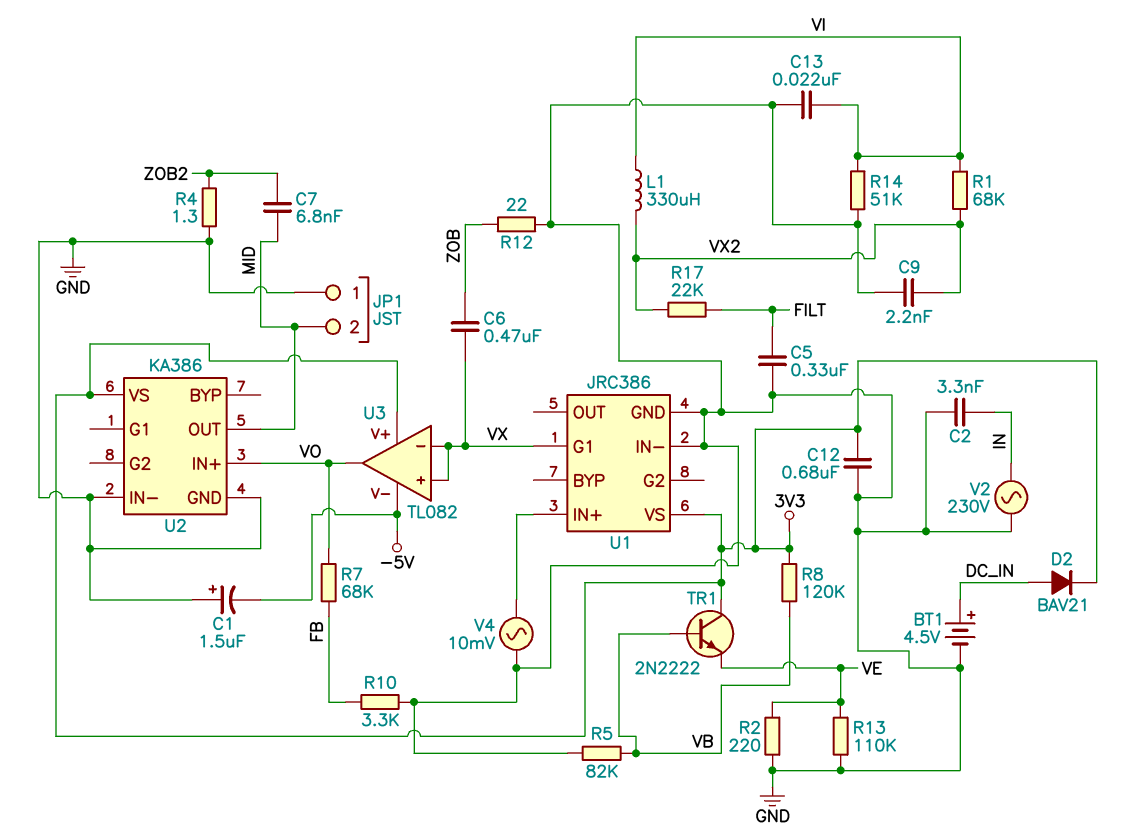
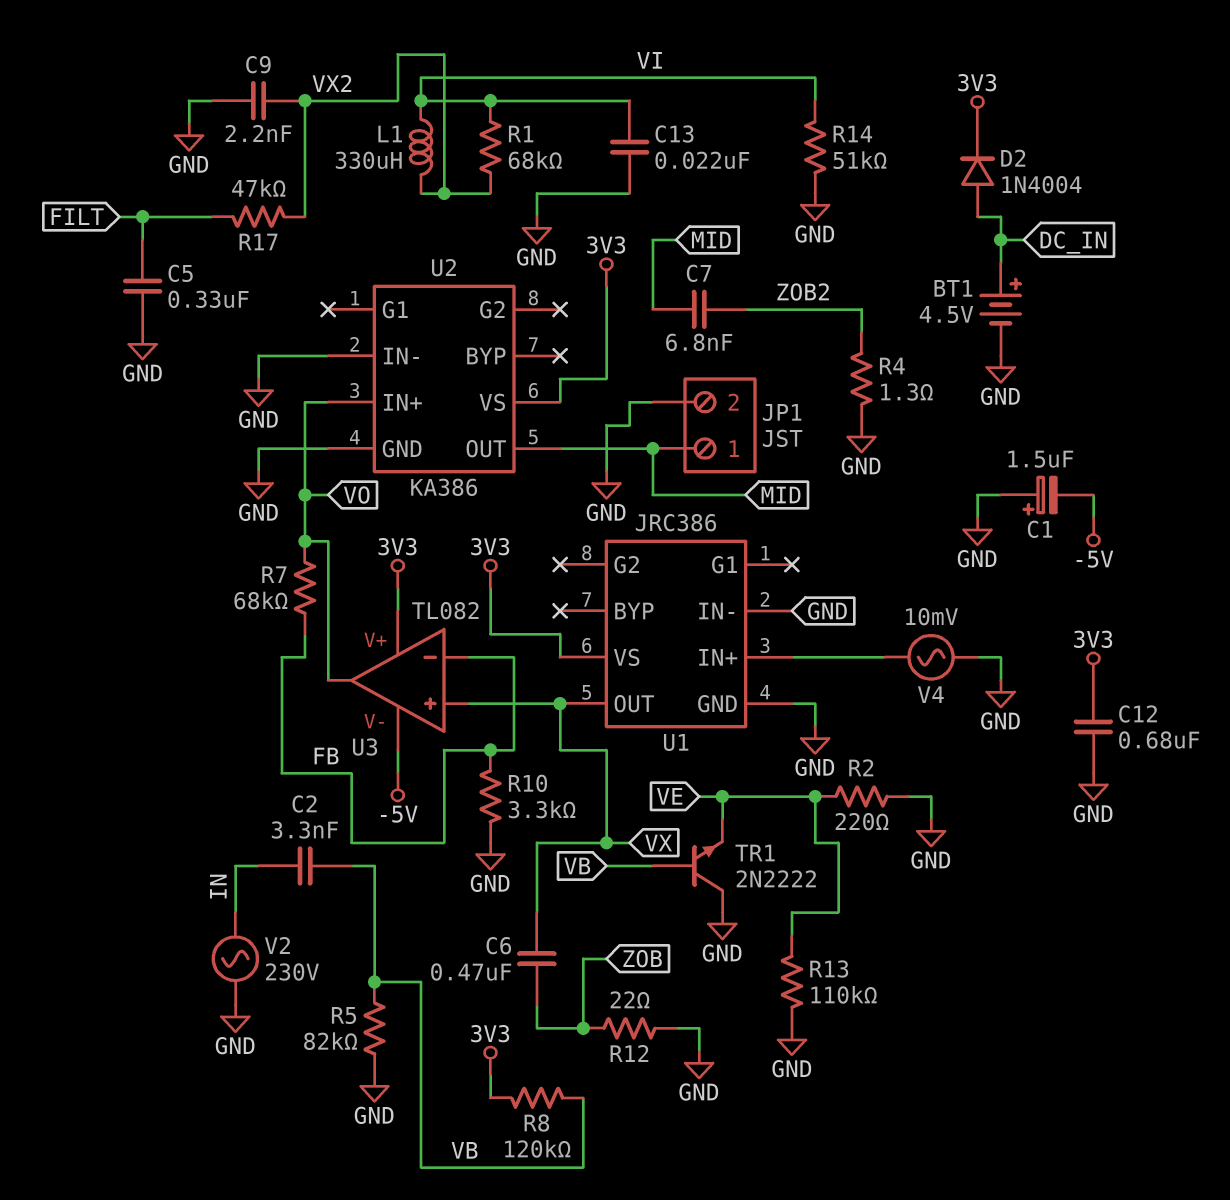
C2: 3.3nF (GND, IN) -> 3.3nF (IN, VB)
D2: diode BAV21 (A DC_IN, K 3V3) -> diode 1N4004 (A DC_IN, K 3V3)
JP1 pin 1: GND -> MID
JP1 pin 2: MID -> GND
R17: 22k (FILT, VX2) -> 47k (FILT, VX2)
TR1: NPN 2N2222 (B VB, C 3V3, E VE) -> NPN 2N2222 (B VB, C GND, E VE)
U1 pin G1: VX -> none
U1 pin OUT: none -> VX
U3 pin in-: VX -> FB

